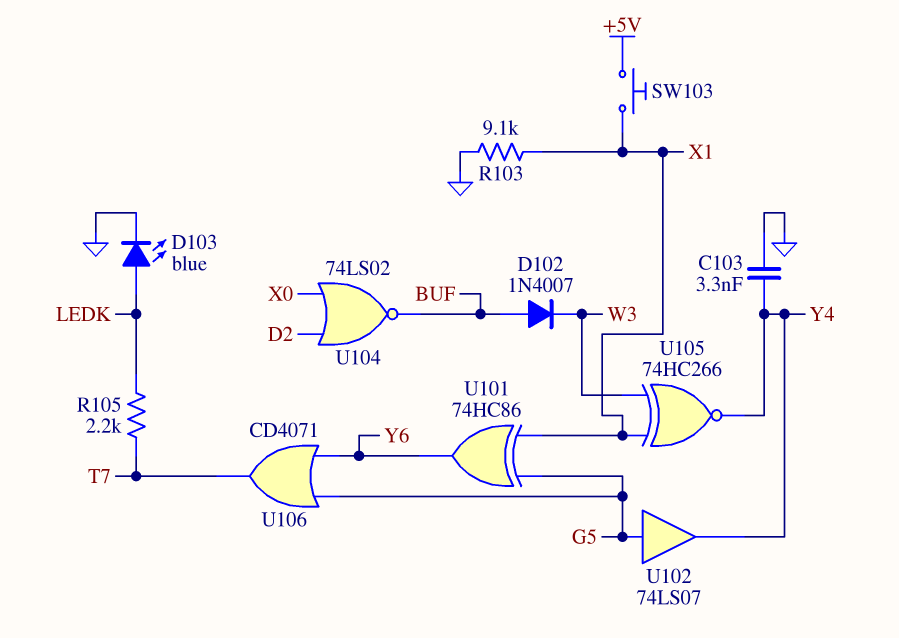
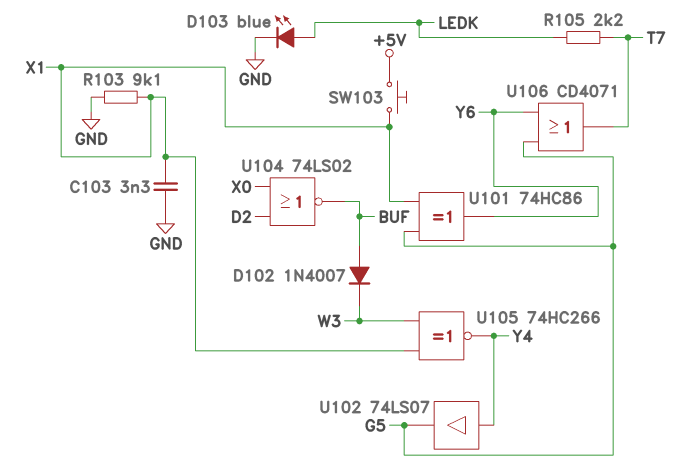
C103: 3.3nF (GND, Y4) -> 3.3nF (GND, X1)
U102: buffer 74LS07 (in G5, out Y4) -> buffer 74LS07 (in Y4, out G5)

